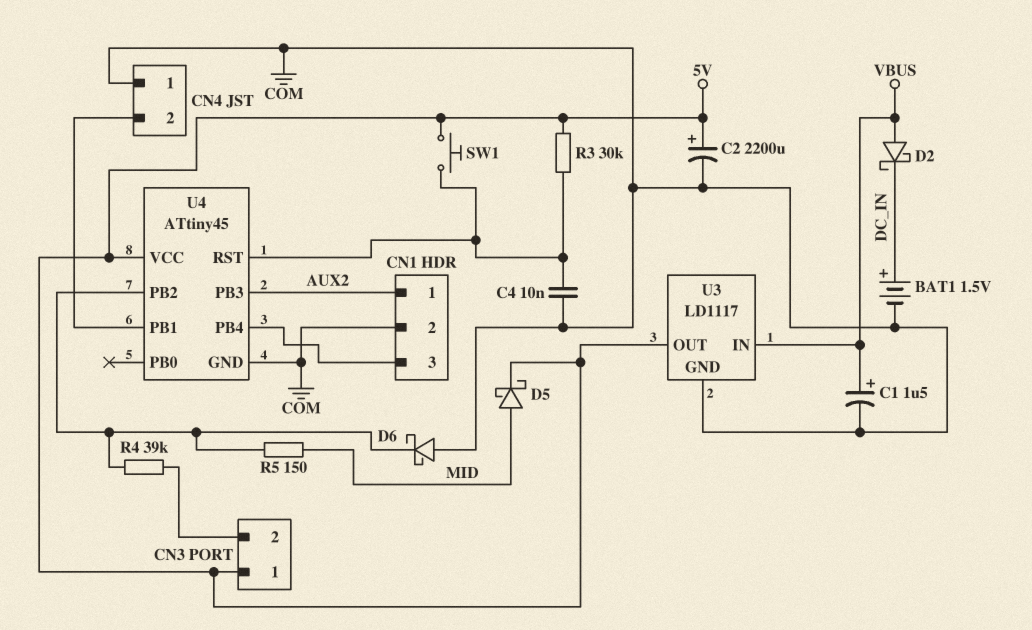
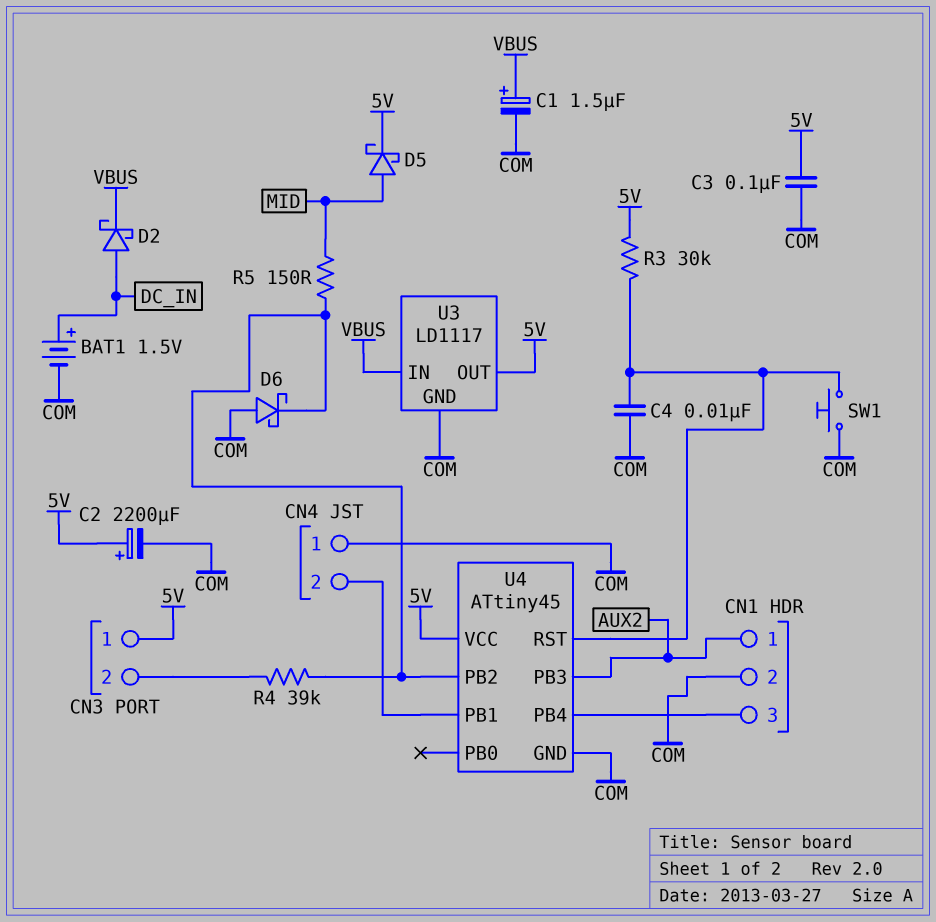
C3: none -> 100nF (5V, COM)
D2: schottky (A VBUS, K DC_IN) -> schottky (A DC_IN, K VBUS)
SW1: button (5V, U4/RST) -> button (COM, U4/RST)

